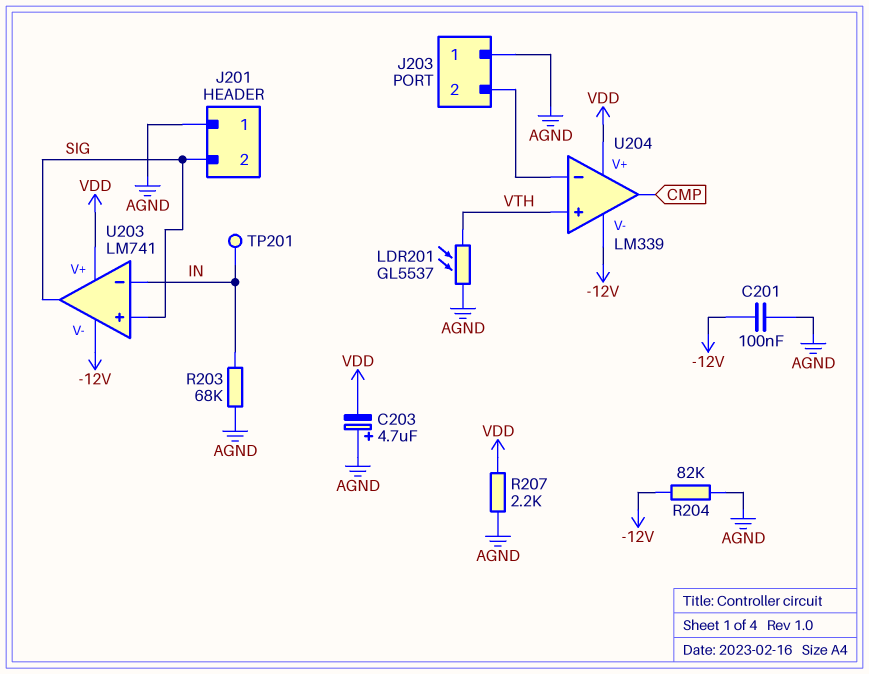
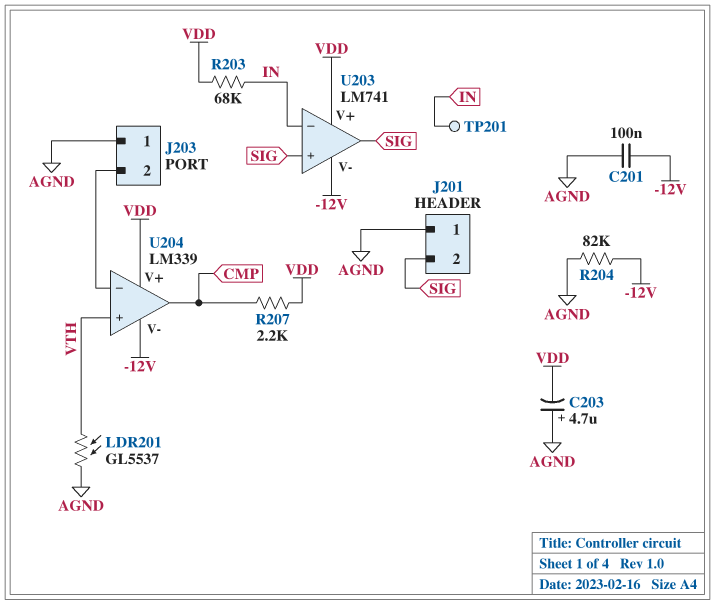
R203: 68k (AGND, IN) -> 68k (IN, VDD)
R207: 2.2k (AGND, VDD) -> 2.2k (CMP, VDD)

